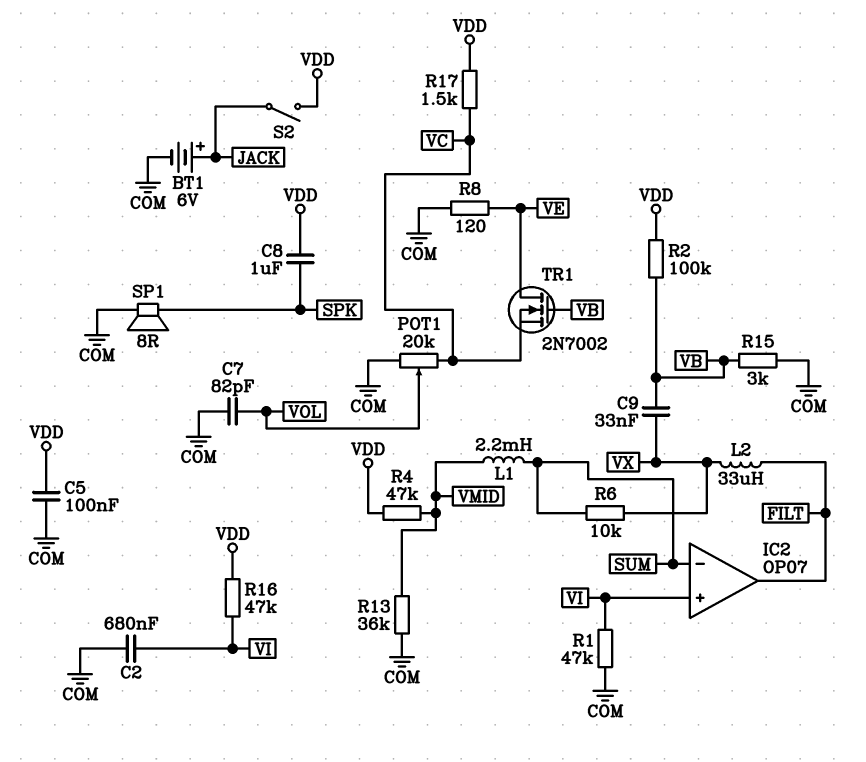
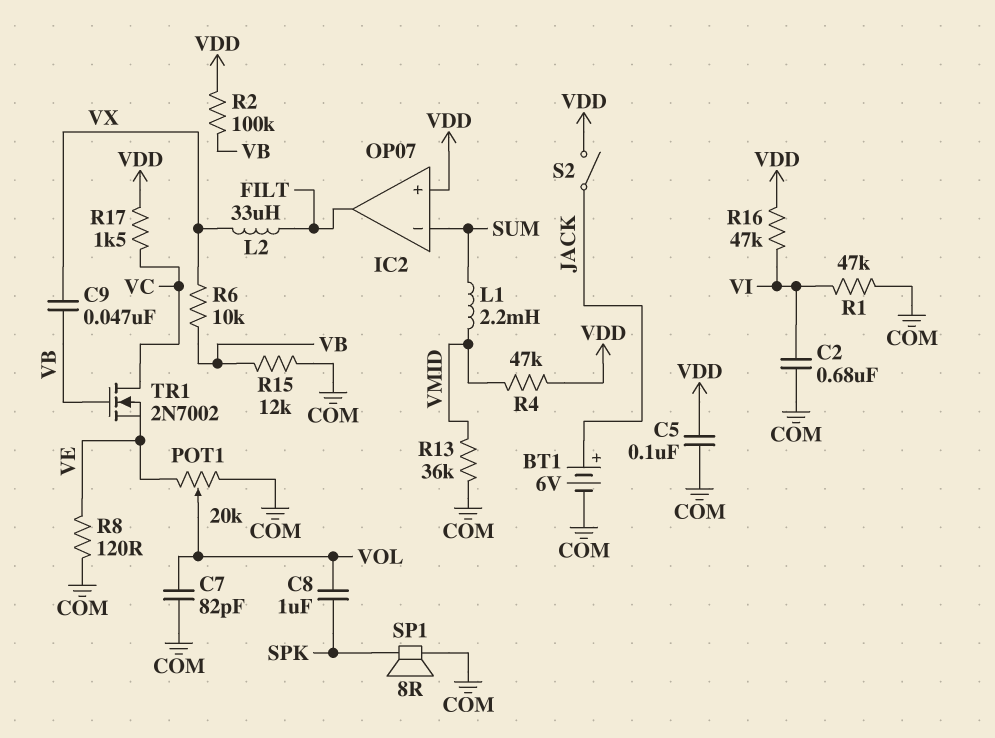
C8: 1uF (SPK, VDD) -> 1uF (SPK, VOL)
C9: 33nF (VB, VX) -> 47nF (VB, VX)
IC2 pin in+: VI -> VDD
POT1: 20k (COM, VC, wiper VOL) -> 20k (COM, VE, wiper VOL)
R6: 10k (SUM, VX) -> 10k (VB, VX)
R15: 3k (COM, VB) -> 12k (COM, VB)
TR1: NMOS 2N7002 (G VB, D VE, S VC) -> NMOS 2N7002 (G VB, D VC, S VE)

